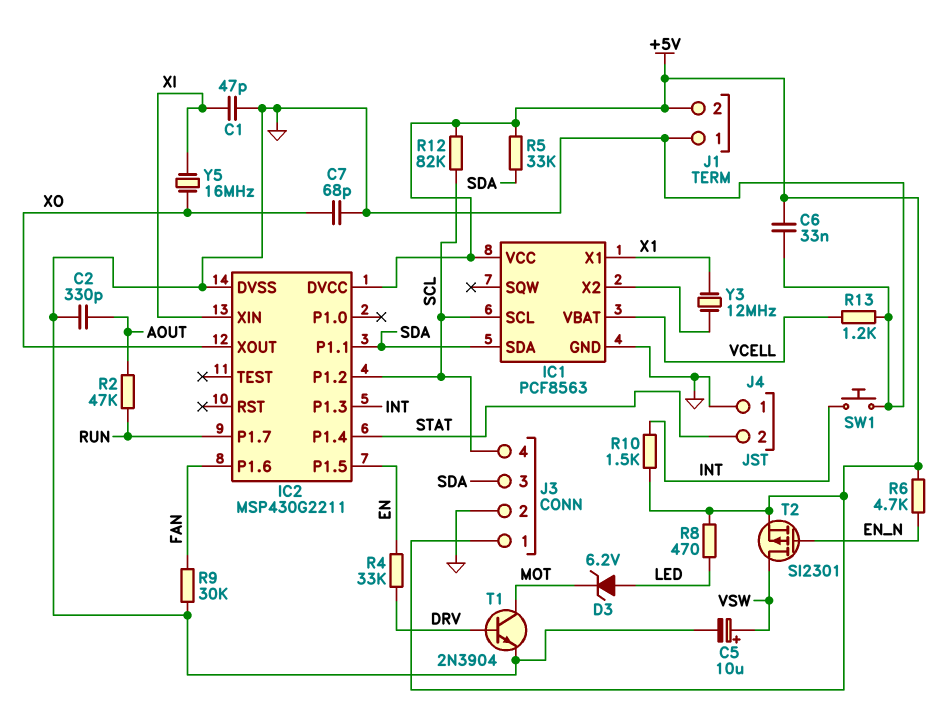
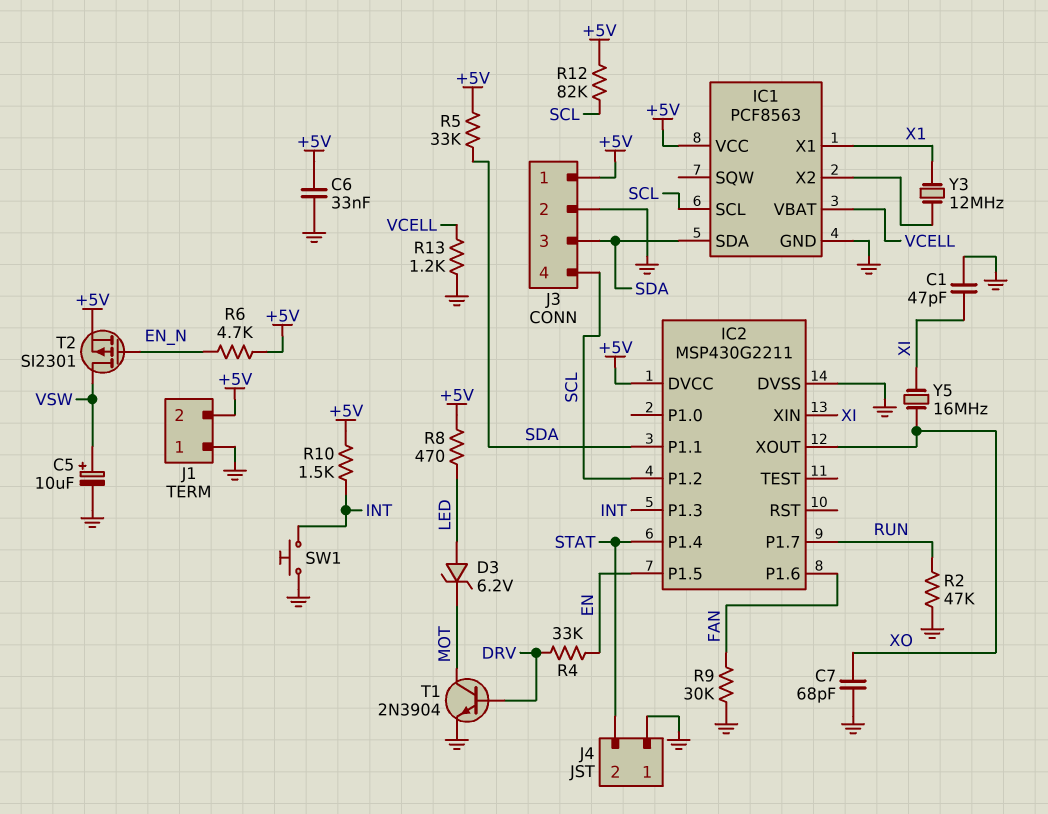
C2: 330pF (AOUT, GND) -> none
R2: 47k (AOUT, RUN) -> 47k (GND, RUN)

